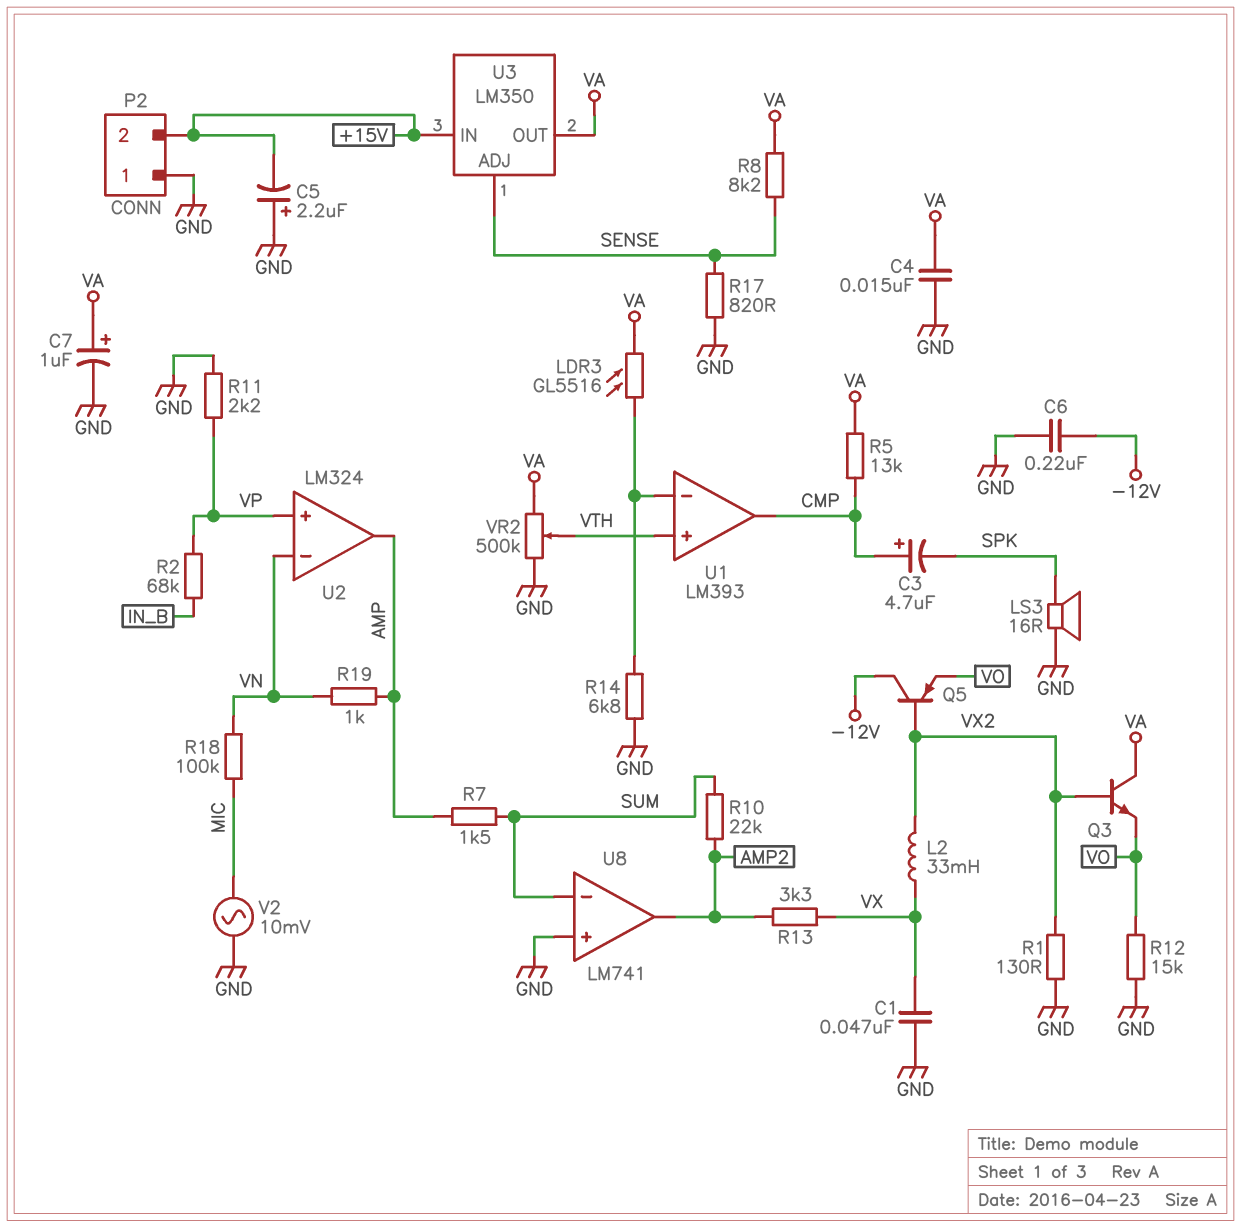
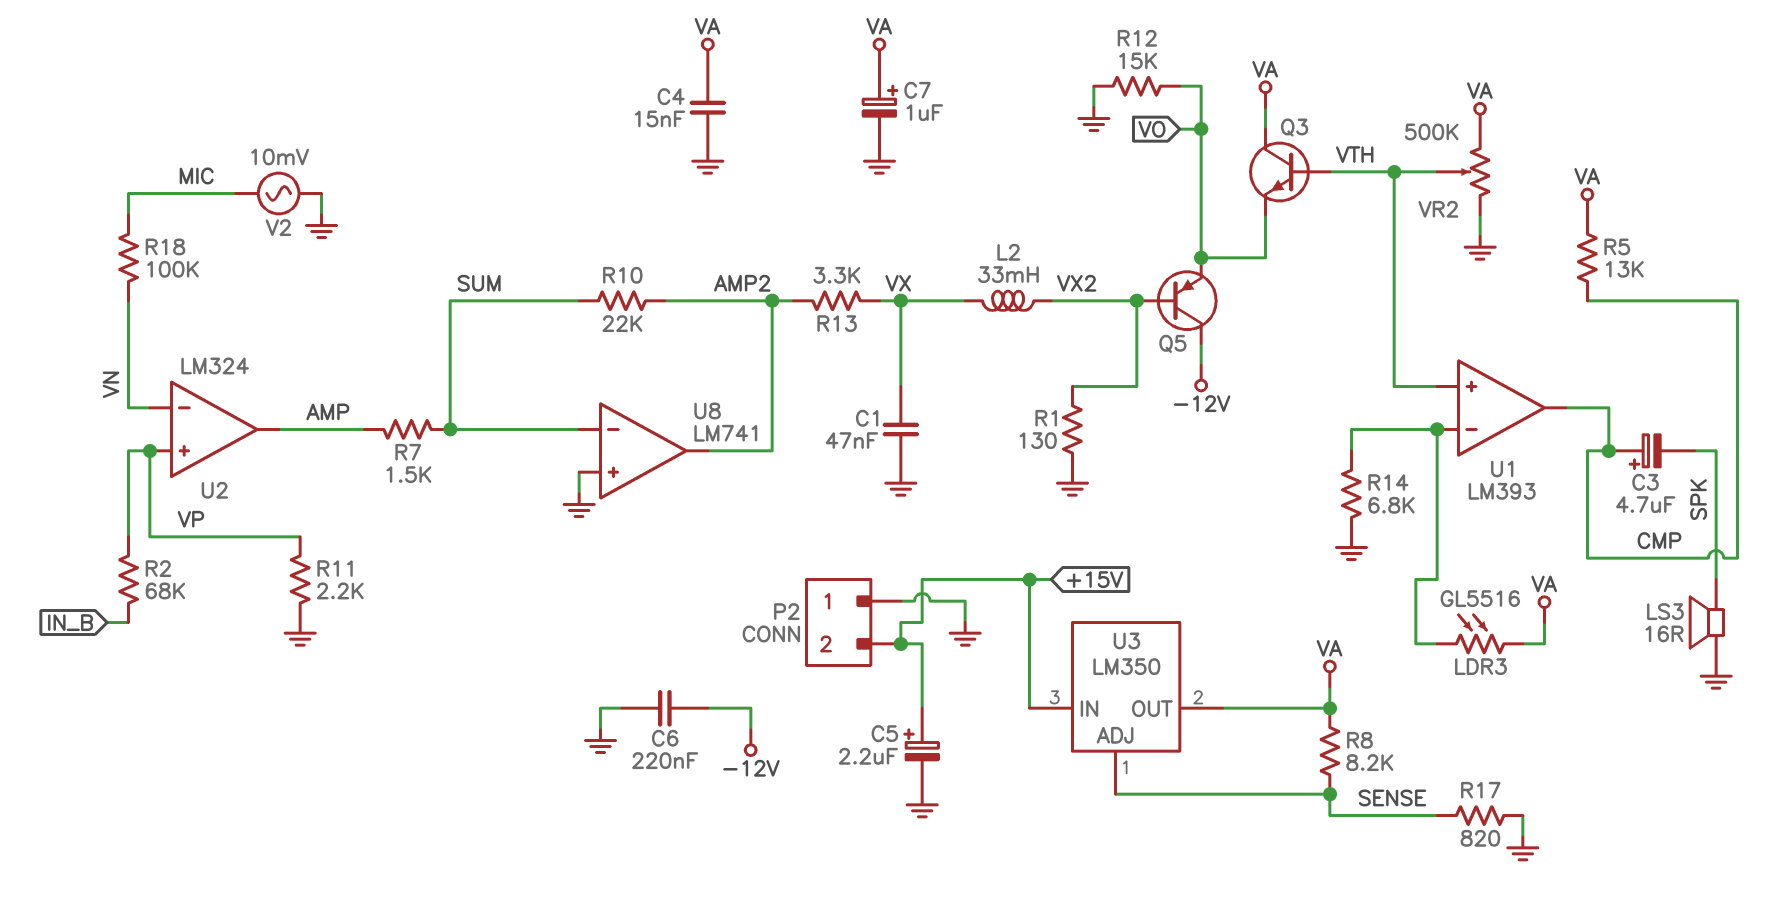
C5: 2.2uF (plus GND, minus +15V) -> 2.2uF (plus +15V, minus GND)
Q3: NPN (B VX2, C VA, E VO) -> NPN (B VTH, C VA, E VO)
R19: 1k (AMP, VN) -> none

